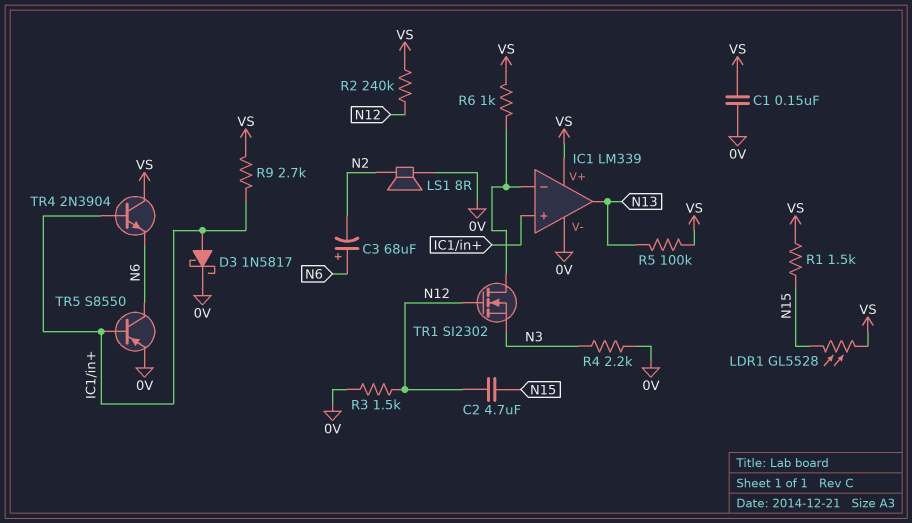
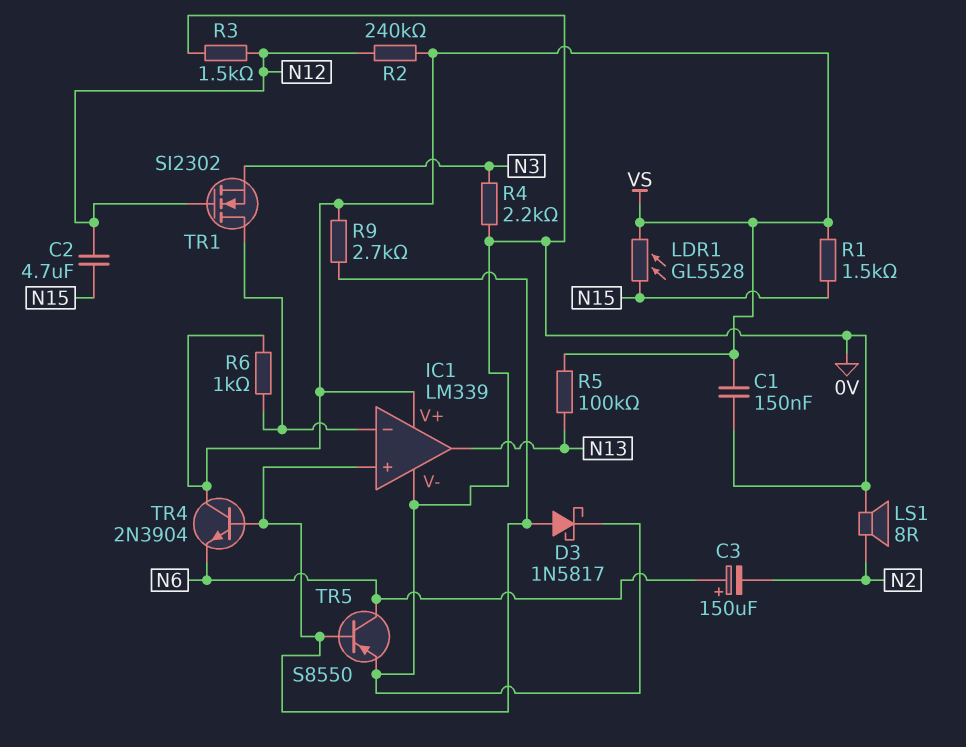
C3: 68uF (plus N6, minus N2) -> 150uF (plus N6, minus N2)

